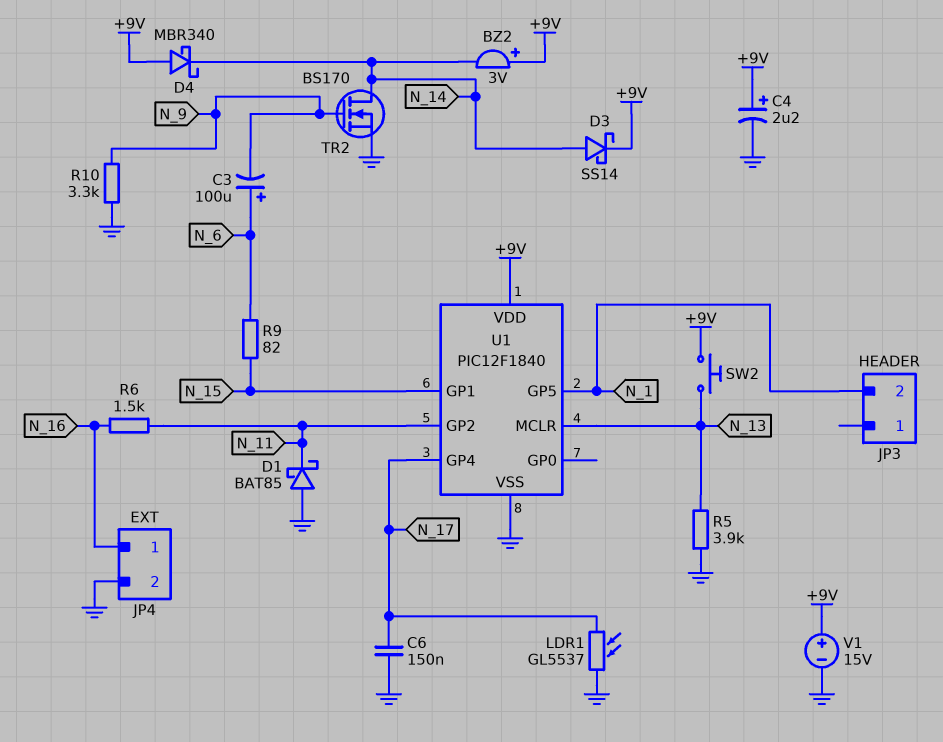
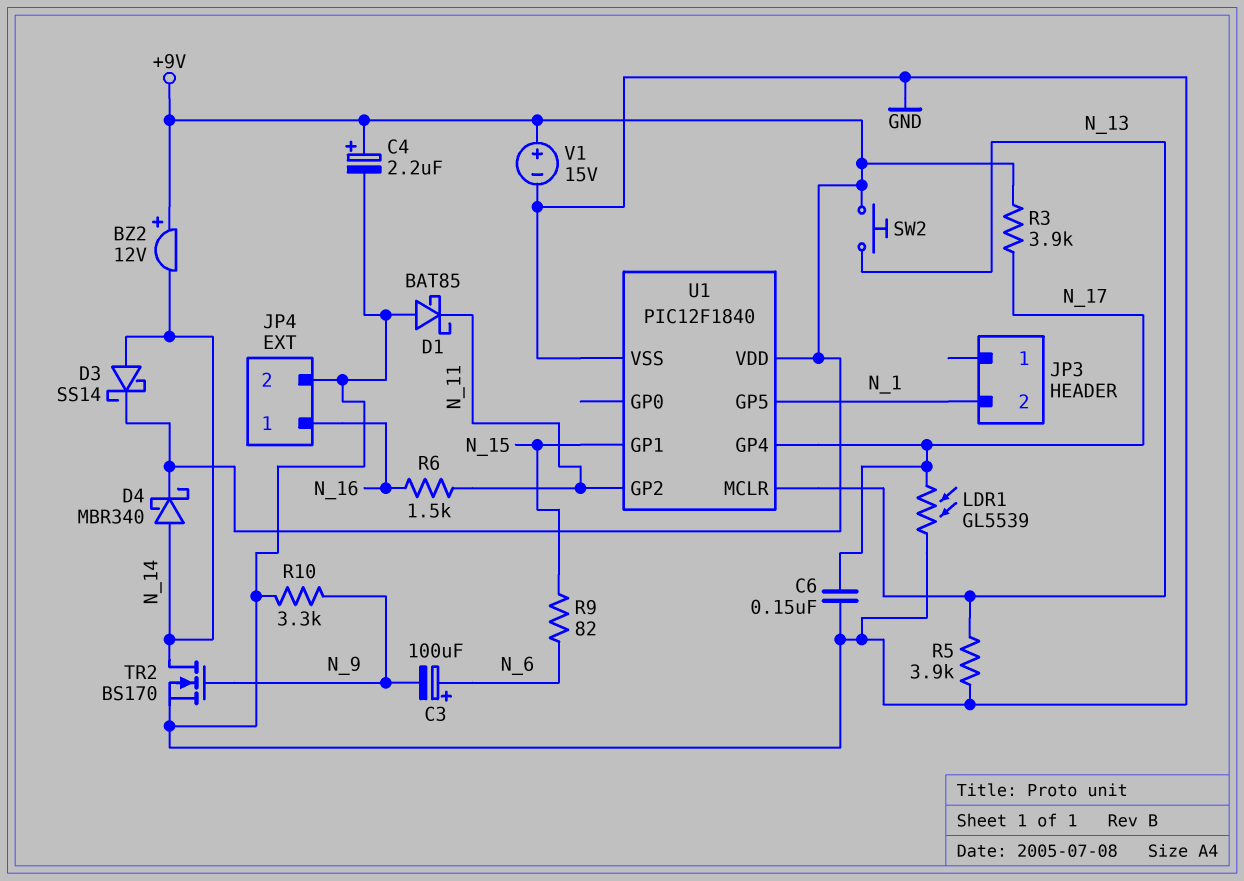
BZ2: buzzer 3V (plus +9V, minus N_14) -> buzzer 12V (plus +9V, minus N_14)
D4: schottky MBR340 (A +9V, K N_14) -> schottky MBR340 (A N_14, K +9V)
LDR1: GL5537 (GND, N_17) -> GL5539 (GND, N_17)
R3: none -> 3.9k (+9V, N_17)

